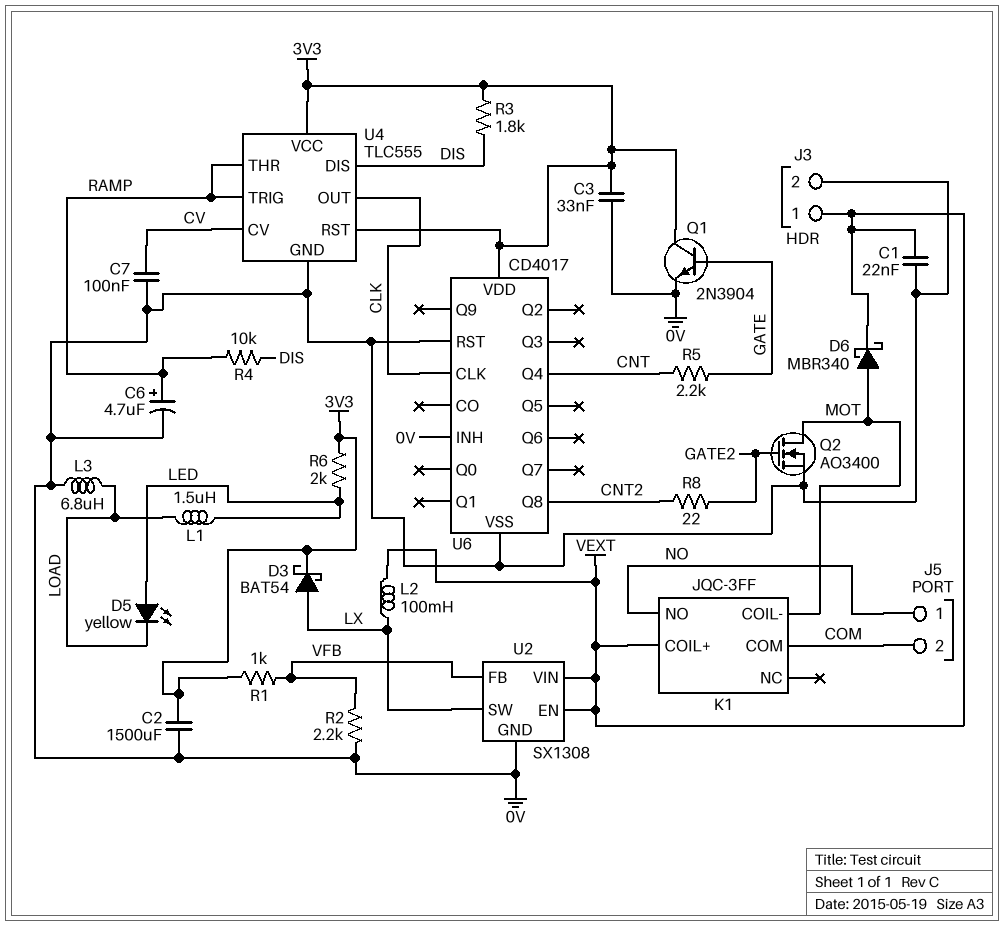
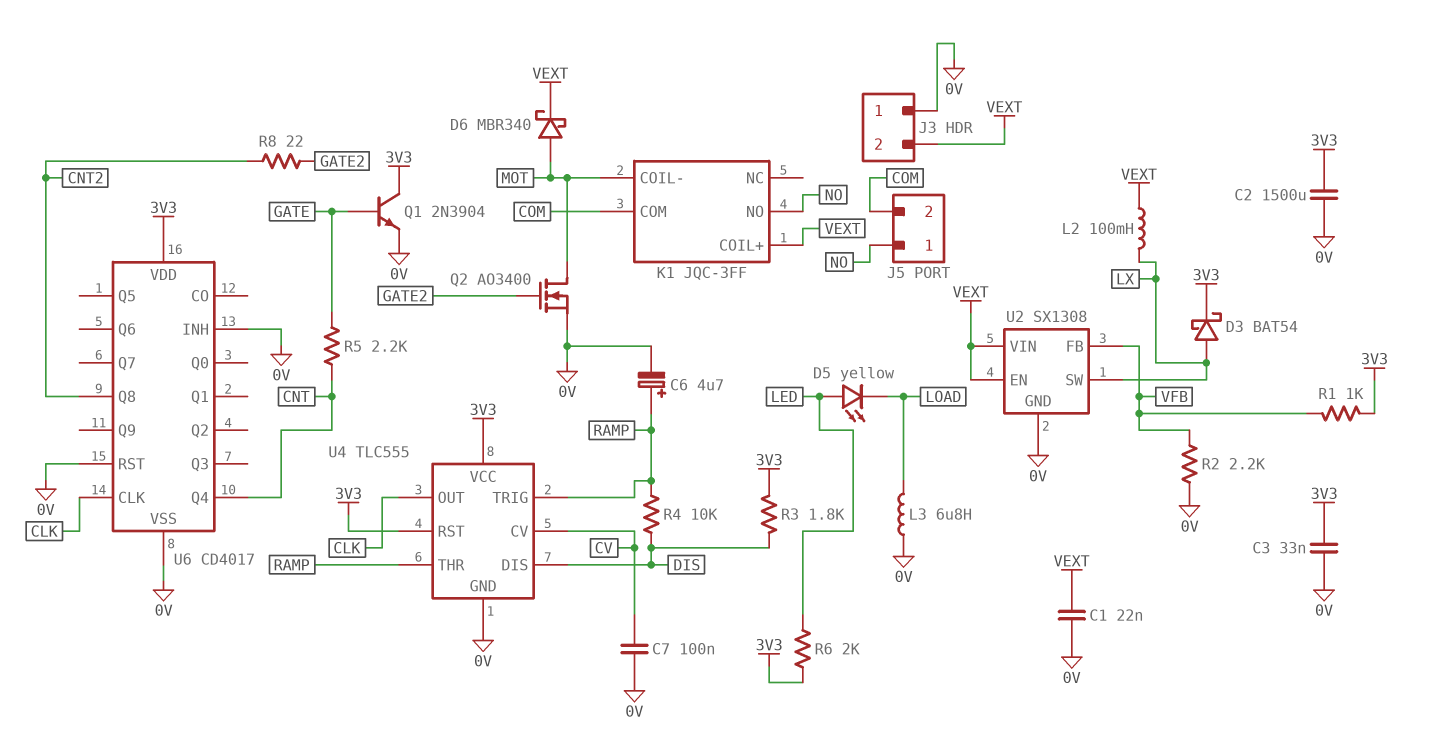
J3 pin 1: VEXT -> 0V
J3 pin 2: 0V -> VEXT
L1: 1.5uH (LED, LOAD) -> none

